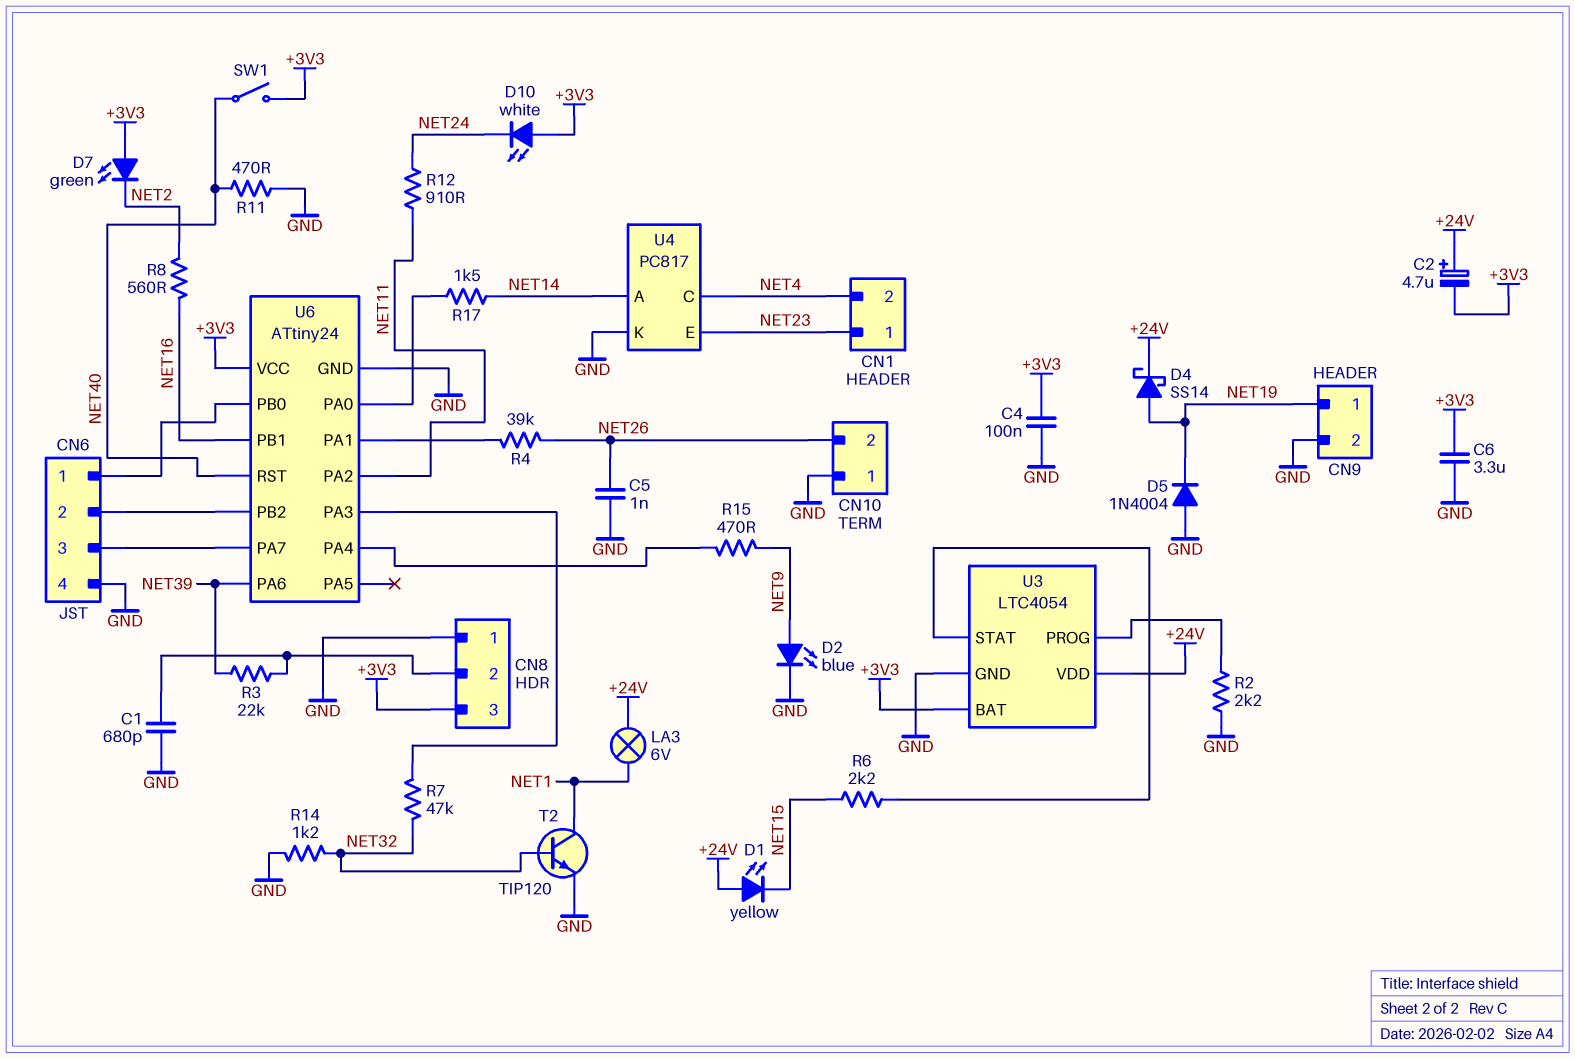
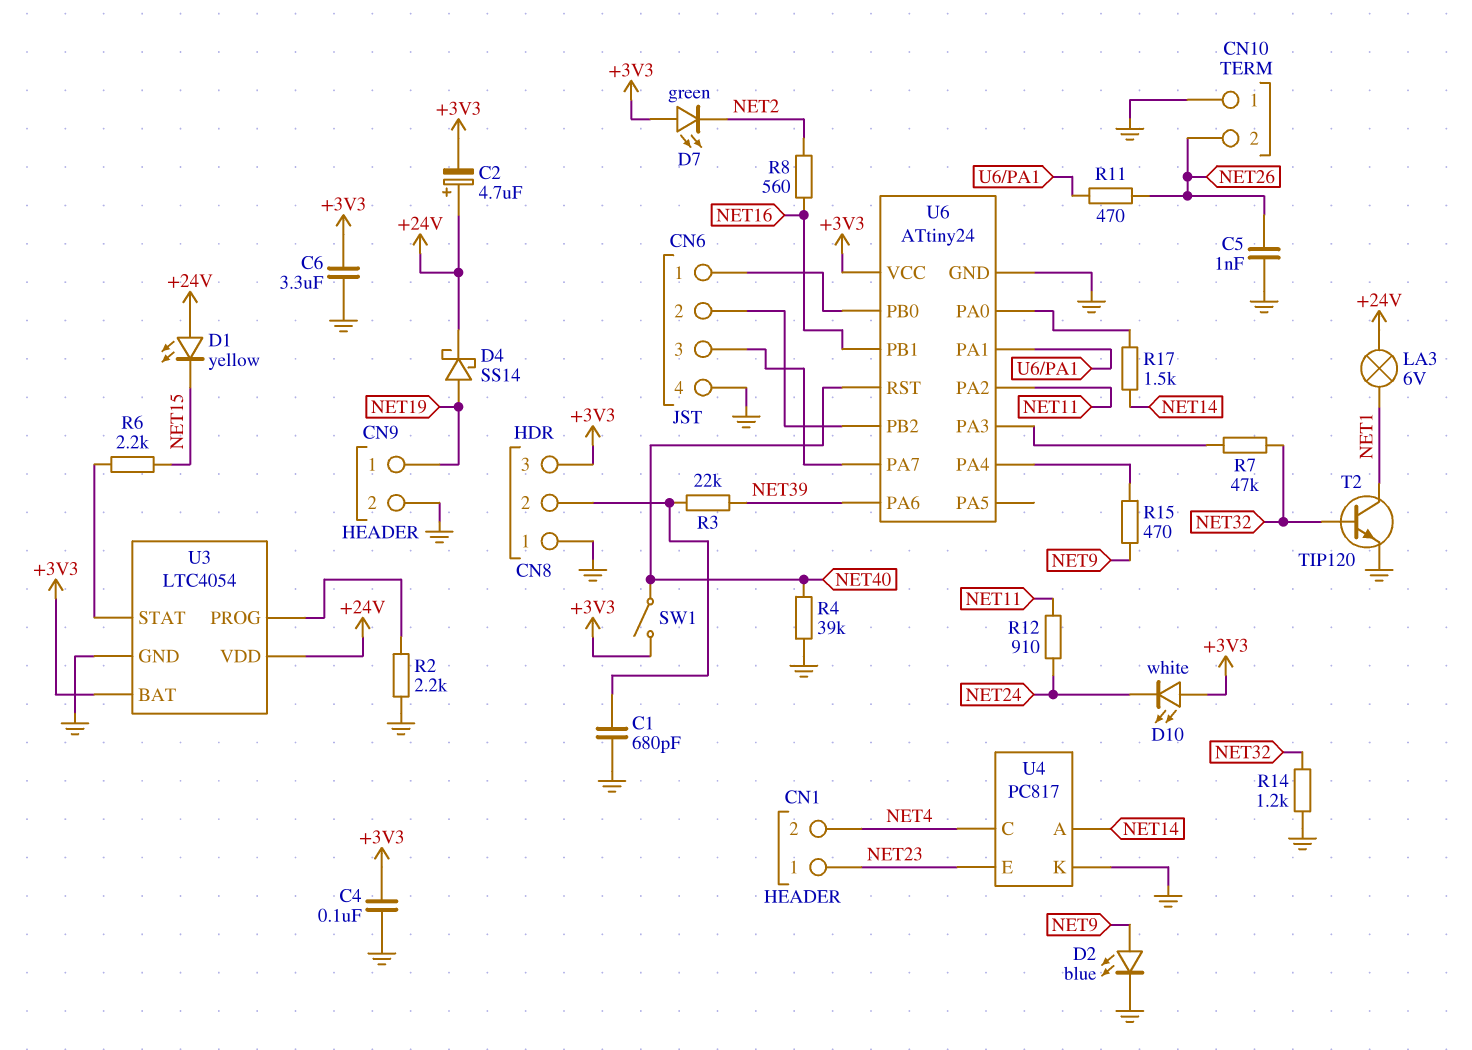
D5: diode 1N4004 (A GND, K NET19) -> none
R4: 39k (NET26, U6/PA1) -> 39k (GND, NET40)
R11: 470 (GND, NET40) -> 470 (NET26, U6/PA1)

